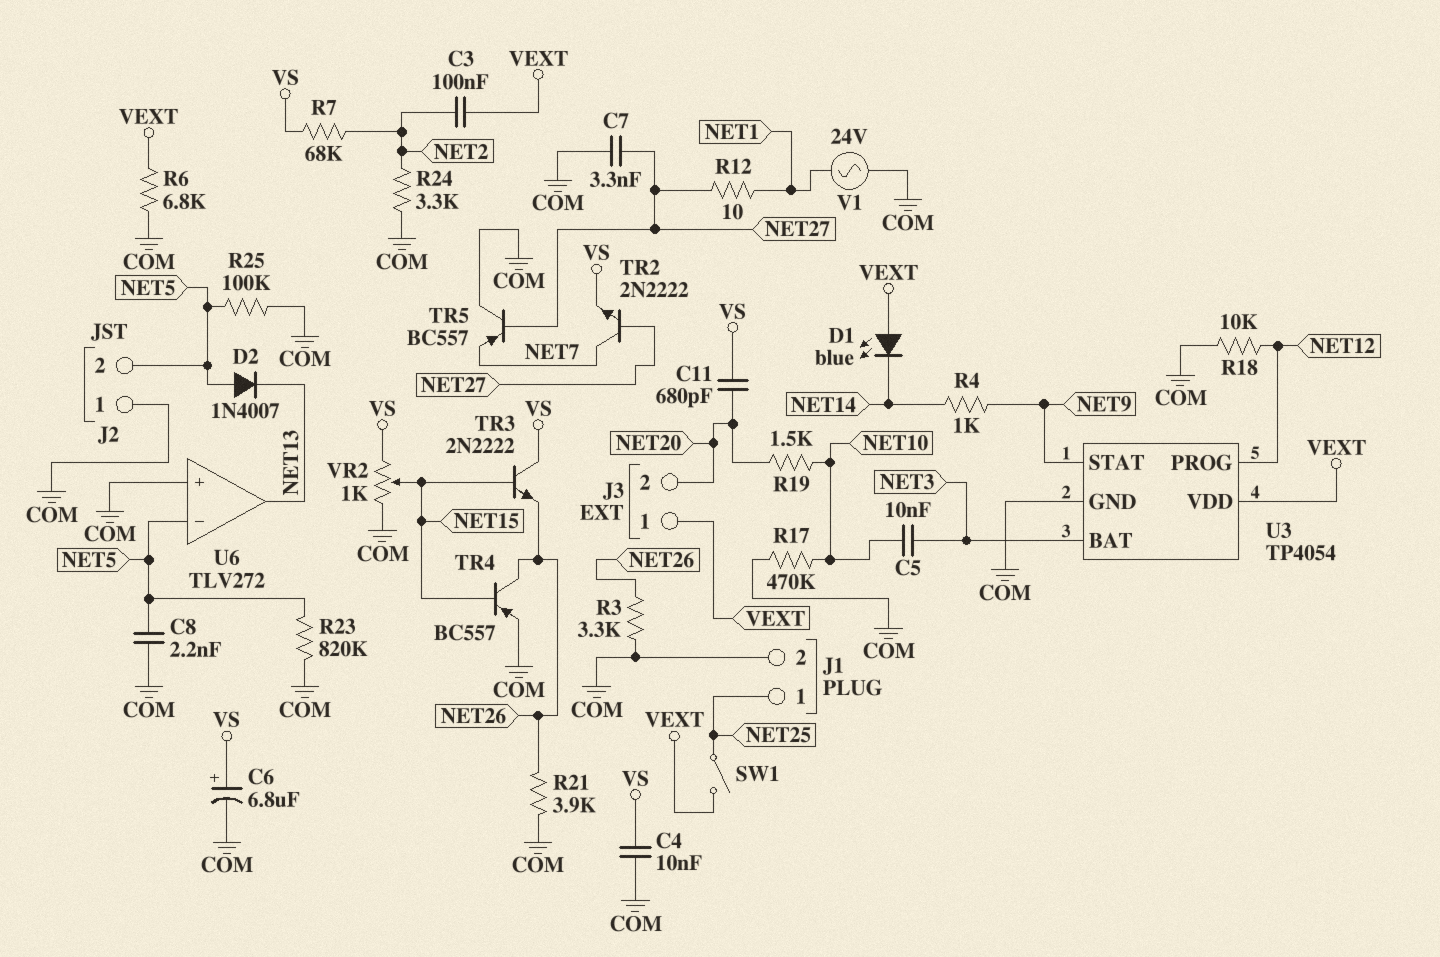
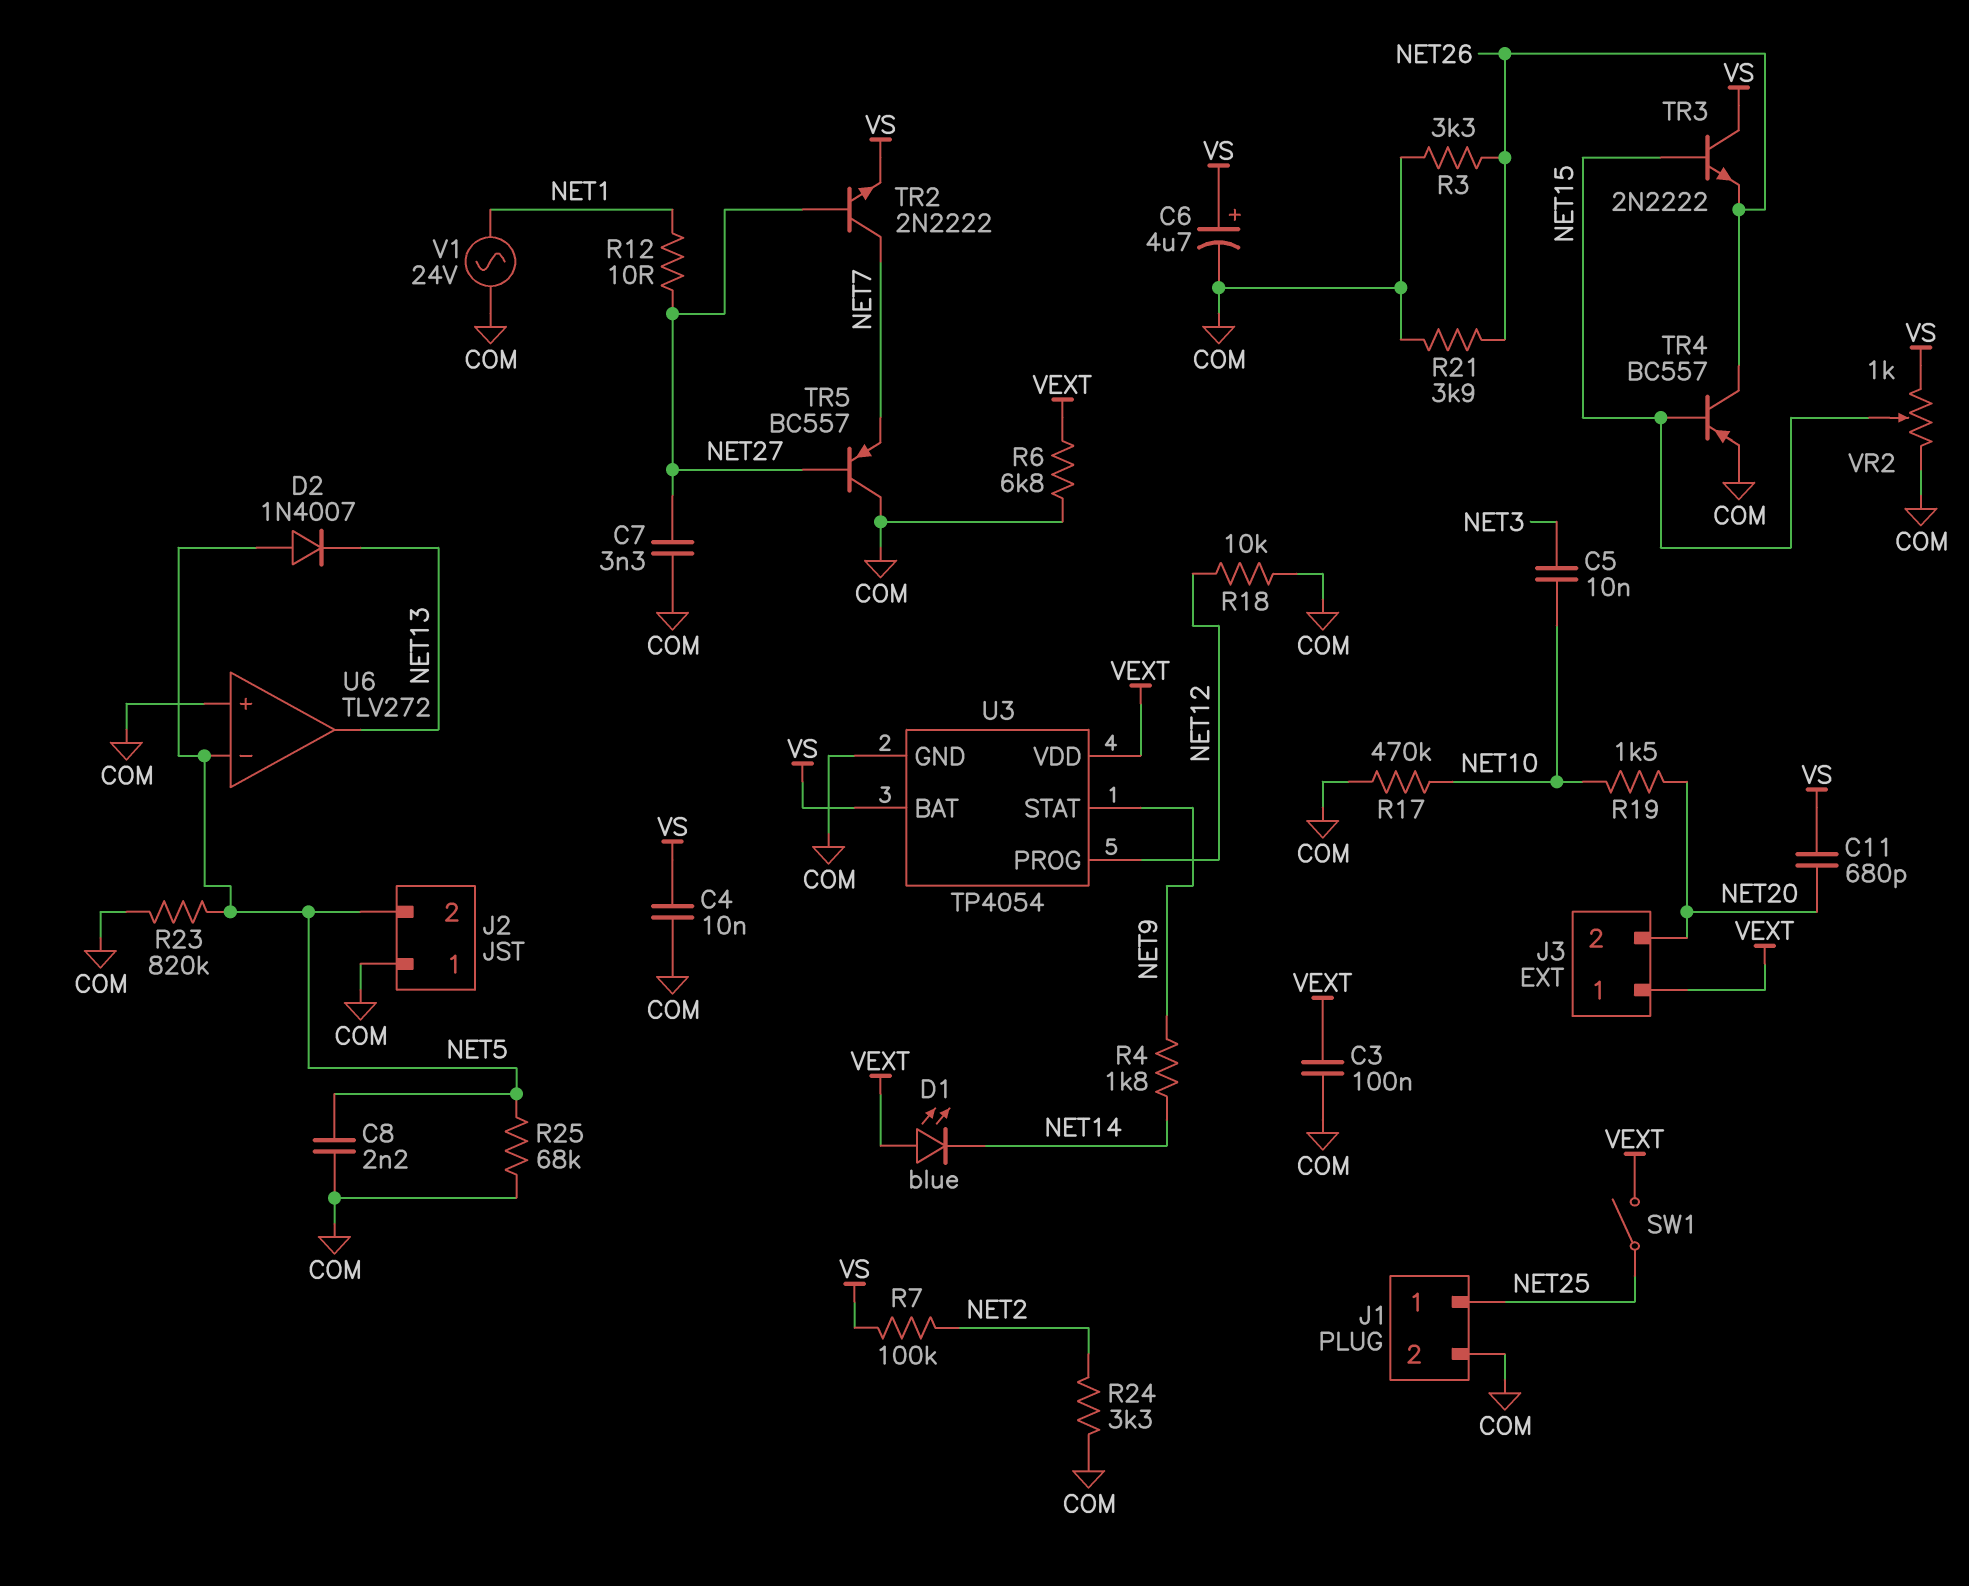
C3: 100nF (NET2, VEXT) -> 100nF (COM, VEXT)
C6: 6.8uF (plus VS, minus COM) -> 4.7uF (plus VS, minus COM)
R4: 1k (NET9, NET14) -> 1.8k (NET9, NET14)
R7: 68k (NET2, VS) -> 100k (NET2, VS)
R25: 100k (COM, NET5) -> 68k (COM, NET5)
U3 pin BAT: NET3 -> VS

